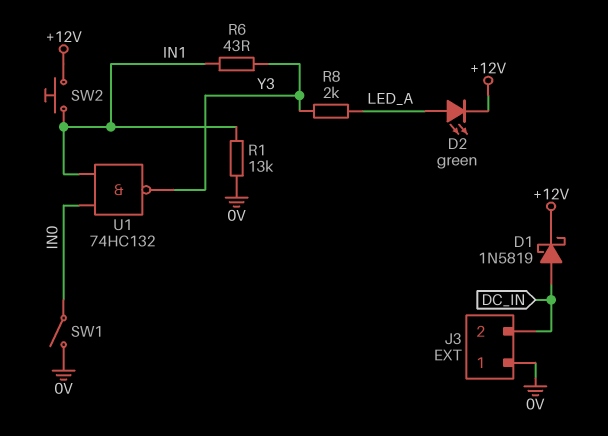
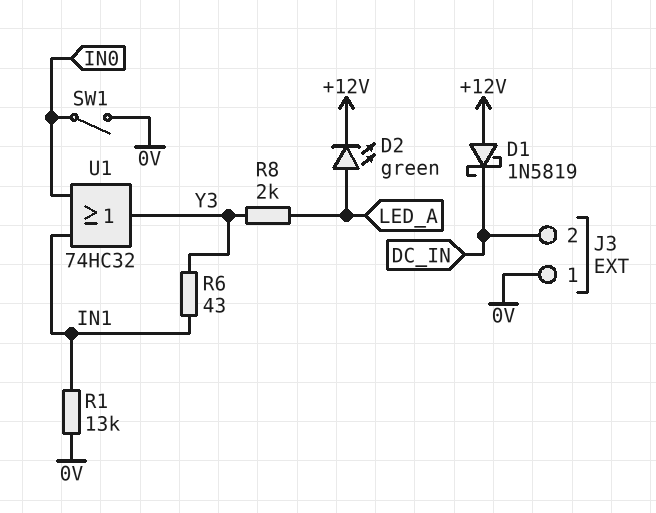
D1: schottky 1N5819 (A DC_IN, K +12V) -> schottky 1N5819 (A +12V, K DC_IN)
SW2: button (+12V, IN1) -> none
U1: NAND 74HC132 (in IN0, in IN1, out Y3) -> OR 74HC32 (in IN0, in IN1, out Y3)

